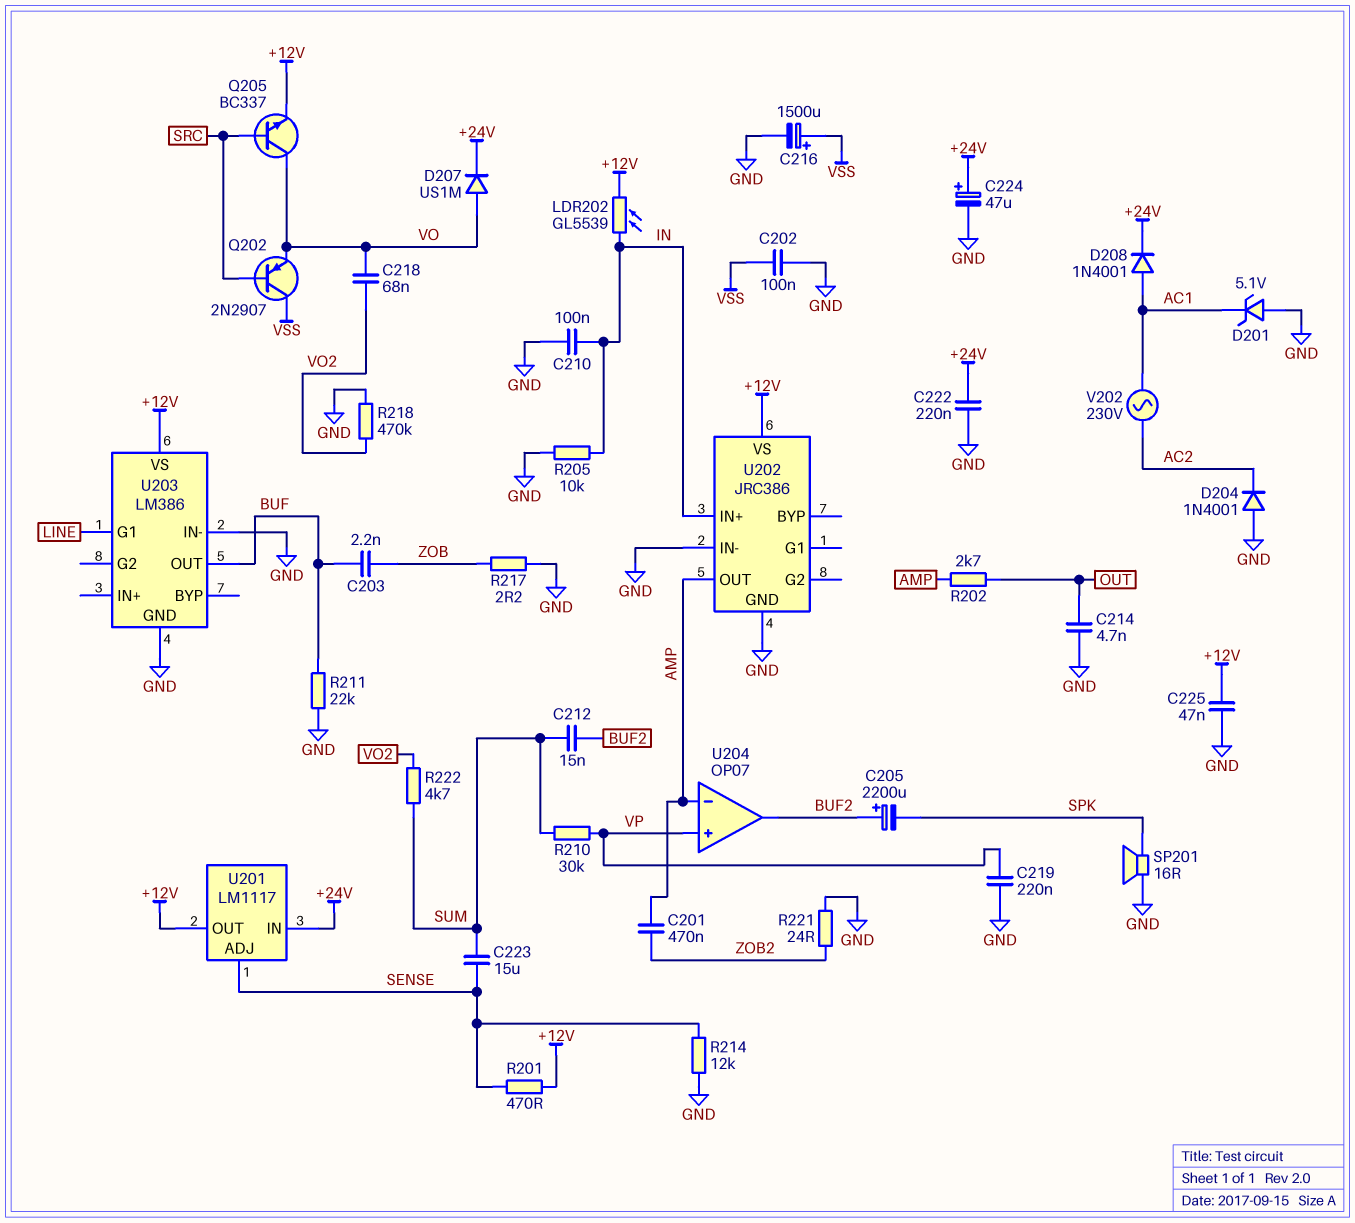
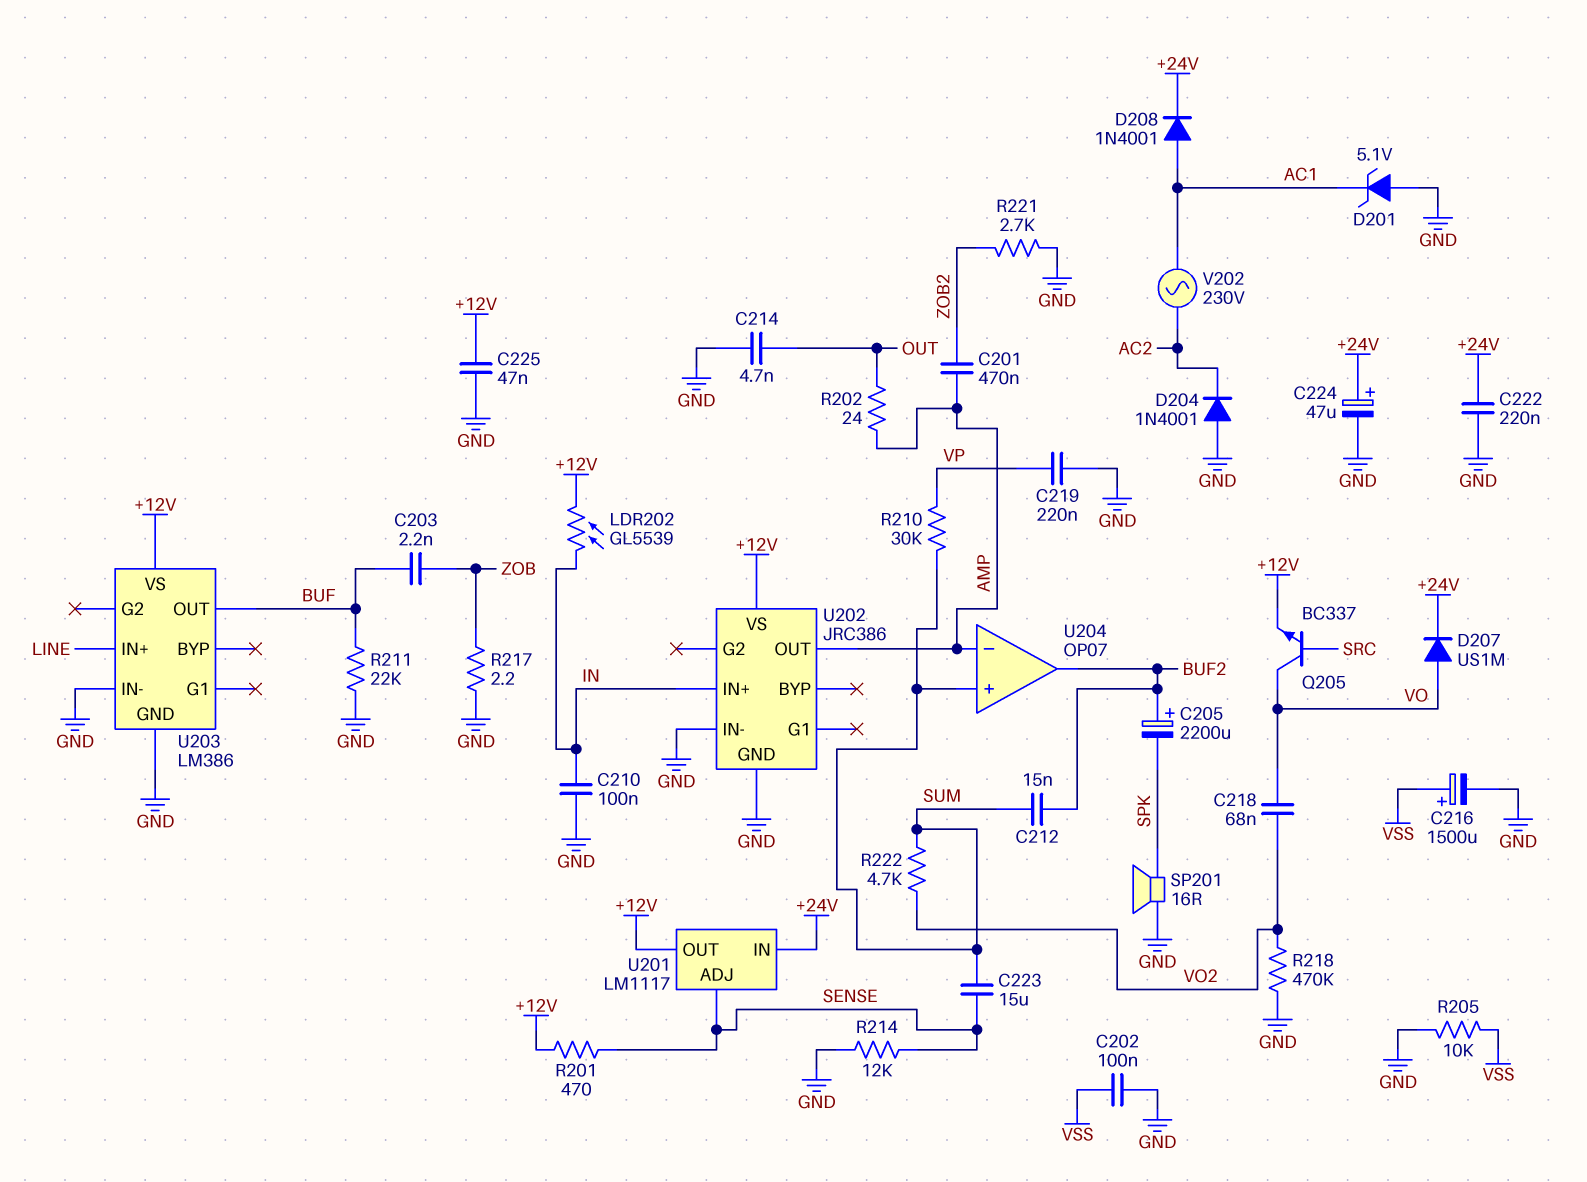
Q202: PNP 2N2907 (B SRC, C VSS, E VO) -> none
R202: 2.7k (AMP, OUT) -> 24 (AMP, OUT)
R205: 10k (GND, IN) -> 10k (GND, VSS)
R221: 24 (GND, ZOB2) -> 2.7k (GND, ZOB2)
U203 pin G1: LINE -> none
U203 pin IN+: none -> LINE
U204 pin in+: VP -> SUM

